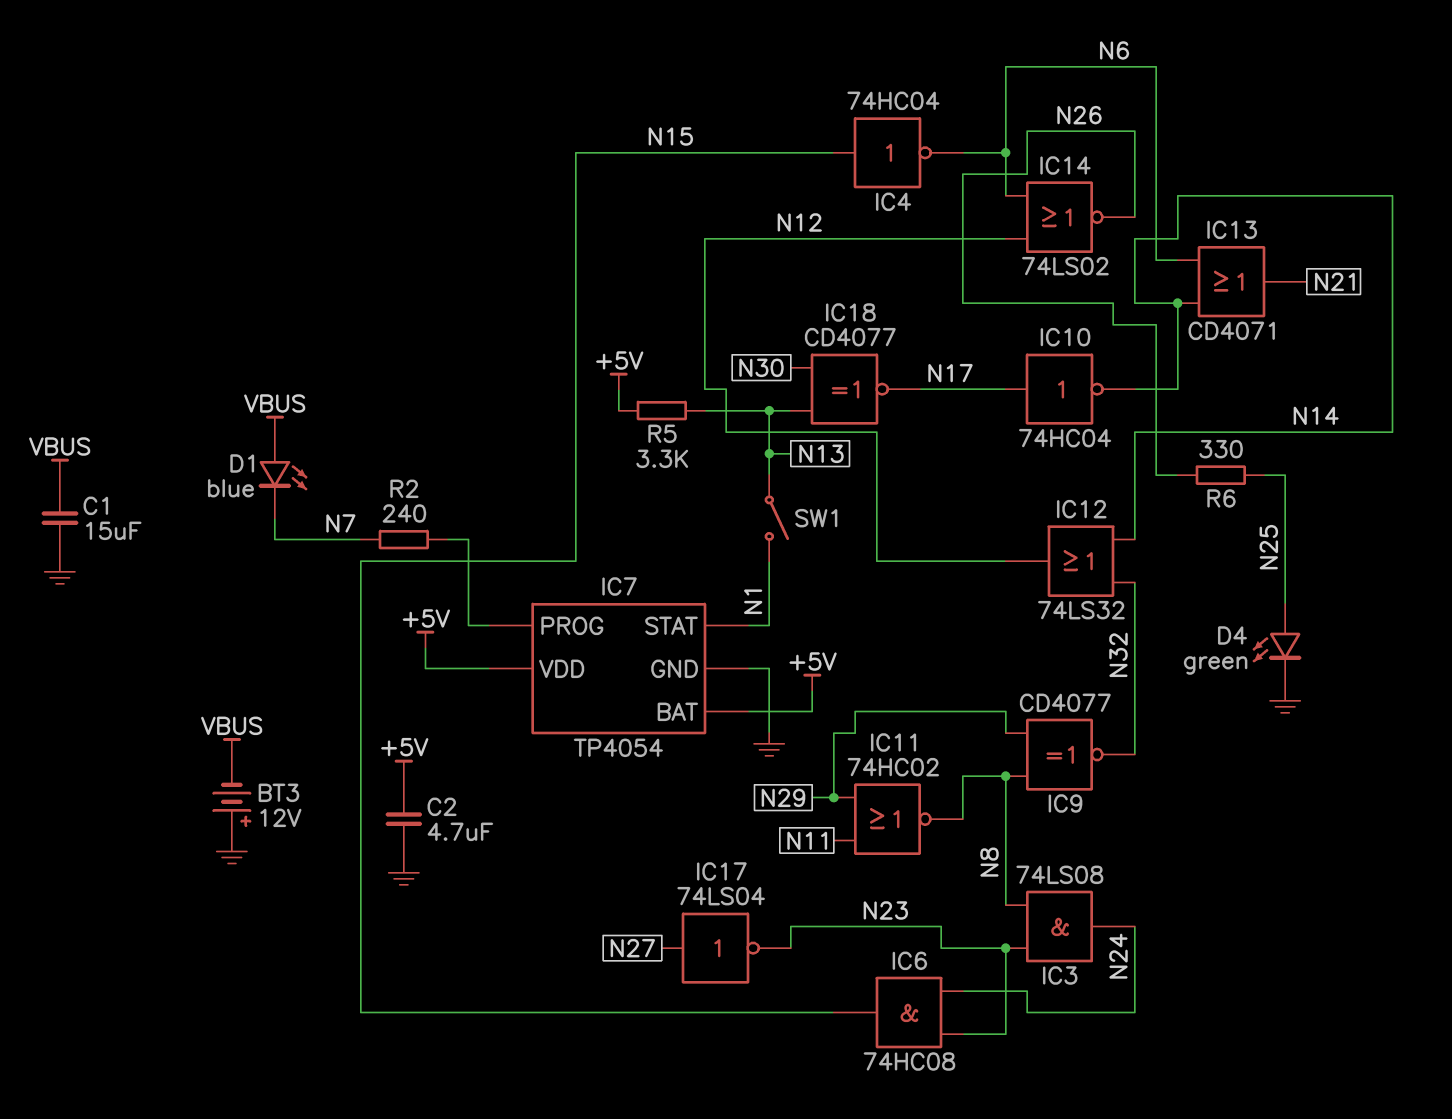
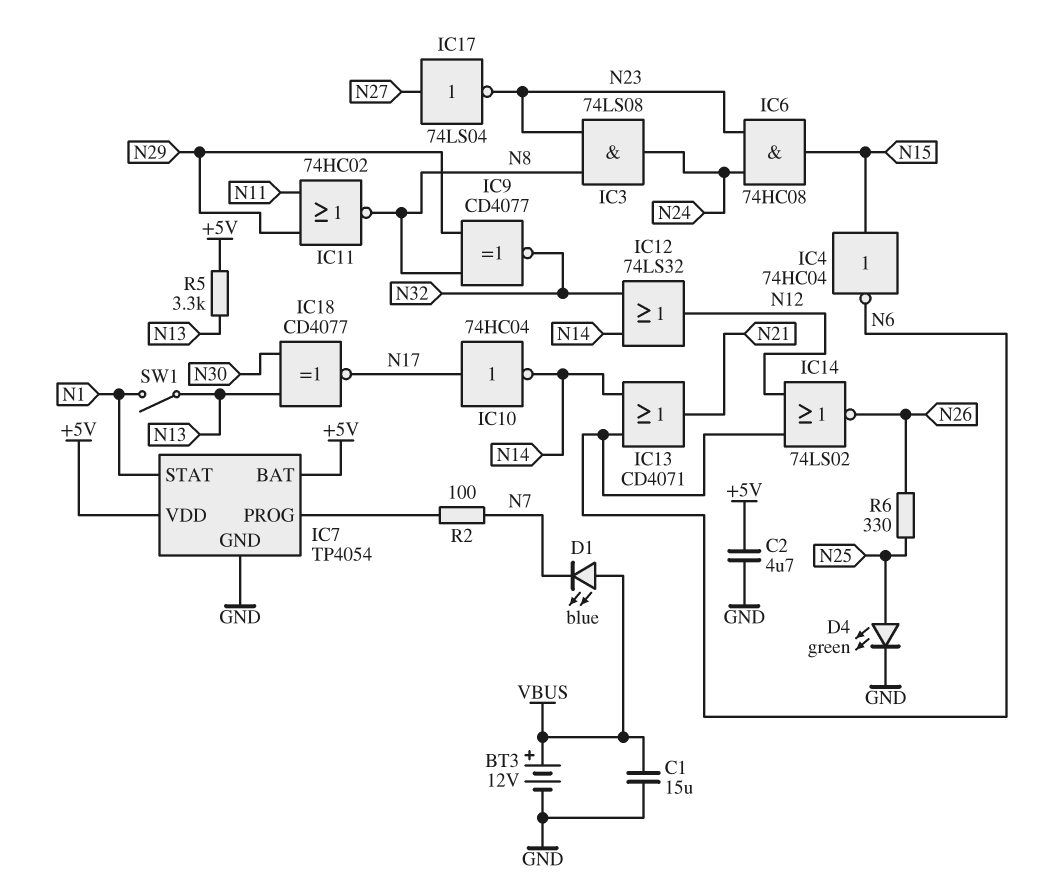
BT3: 12V (plus GND, minus VBUS) -> 12V (plus VBUS, minus GND)
R2: 240 (IC7/PROG, N7) -> 100 (IC7/PROG, N7)

